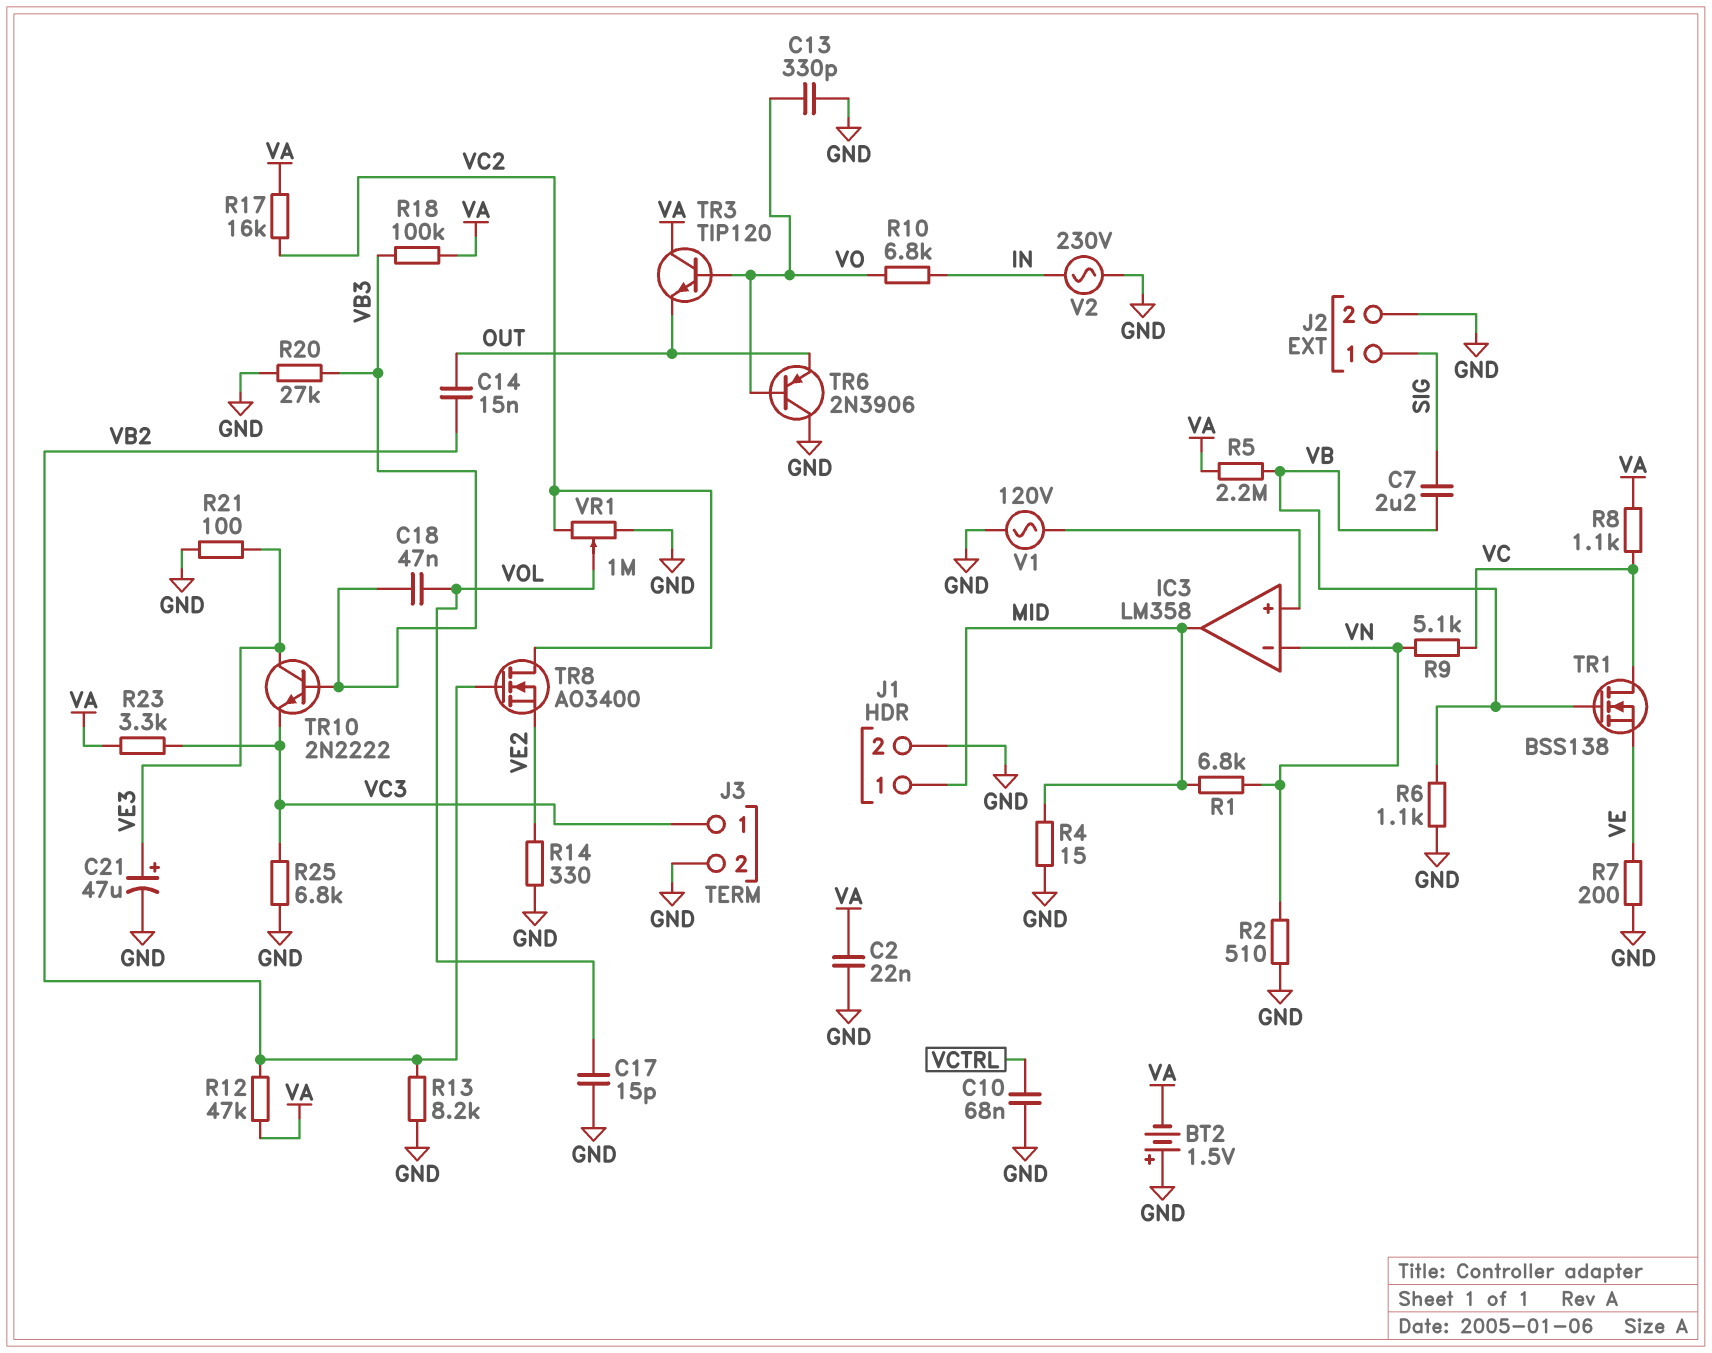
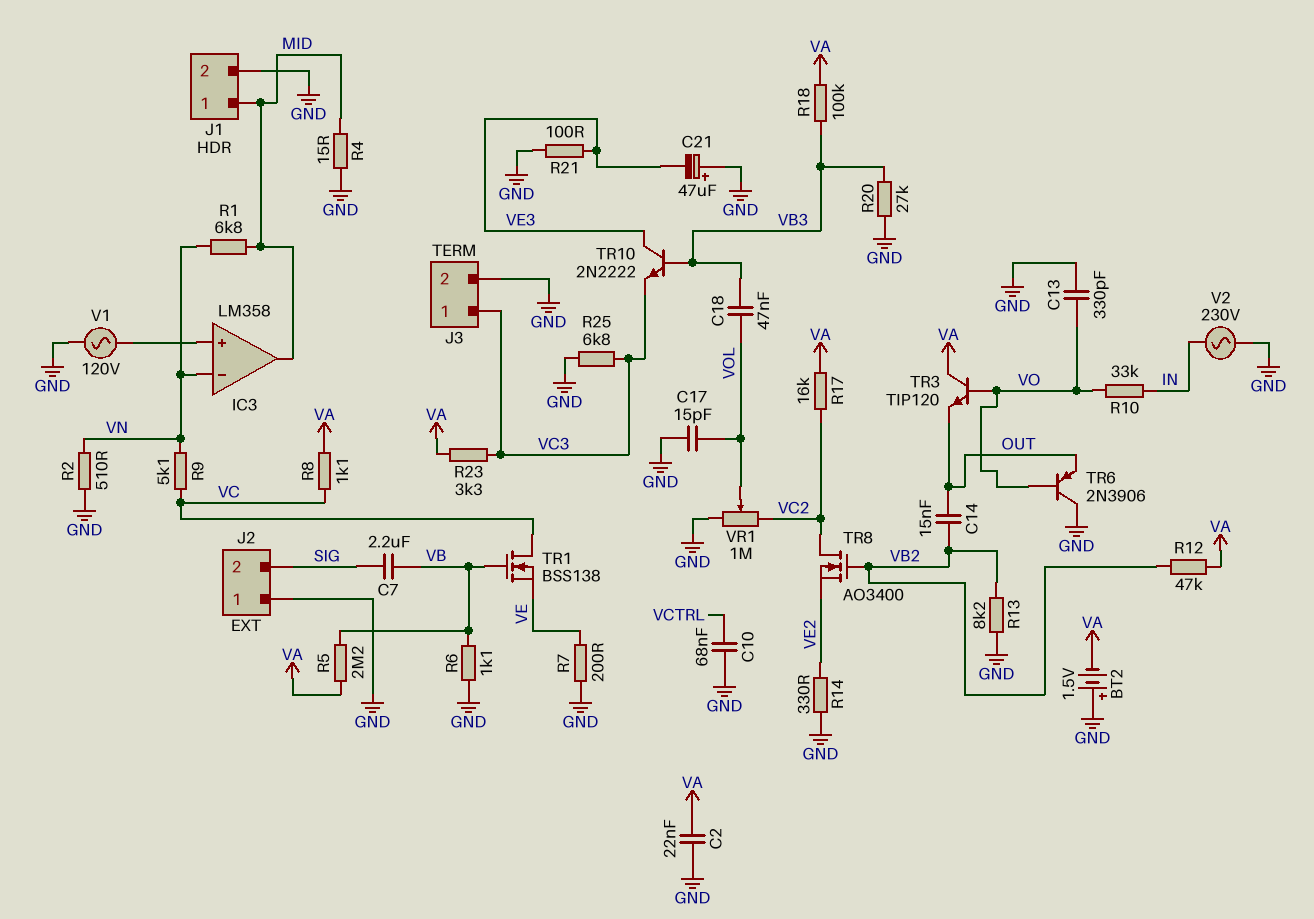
C21: 47uF (plus VE3, minus GND) -> 47uF (plus GND, minus VE3)
J2 pin 1: SIG -> GND
J2 pin 2: GND -> SIG
R10: 6.8k (IN, VO) -> 33k (IN, VO)

